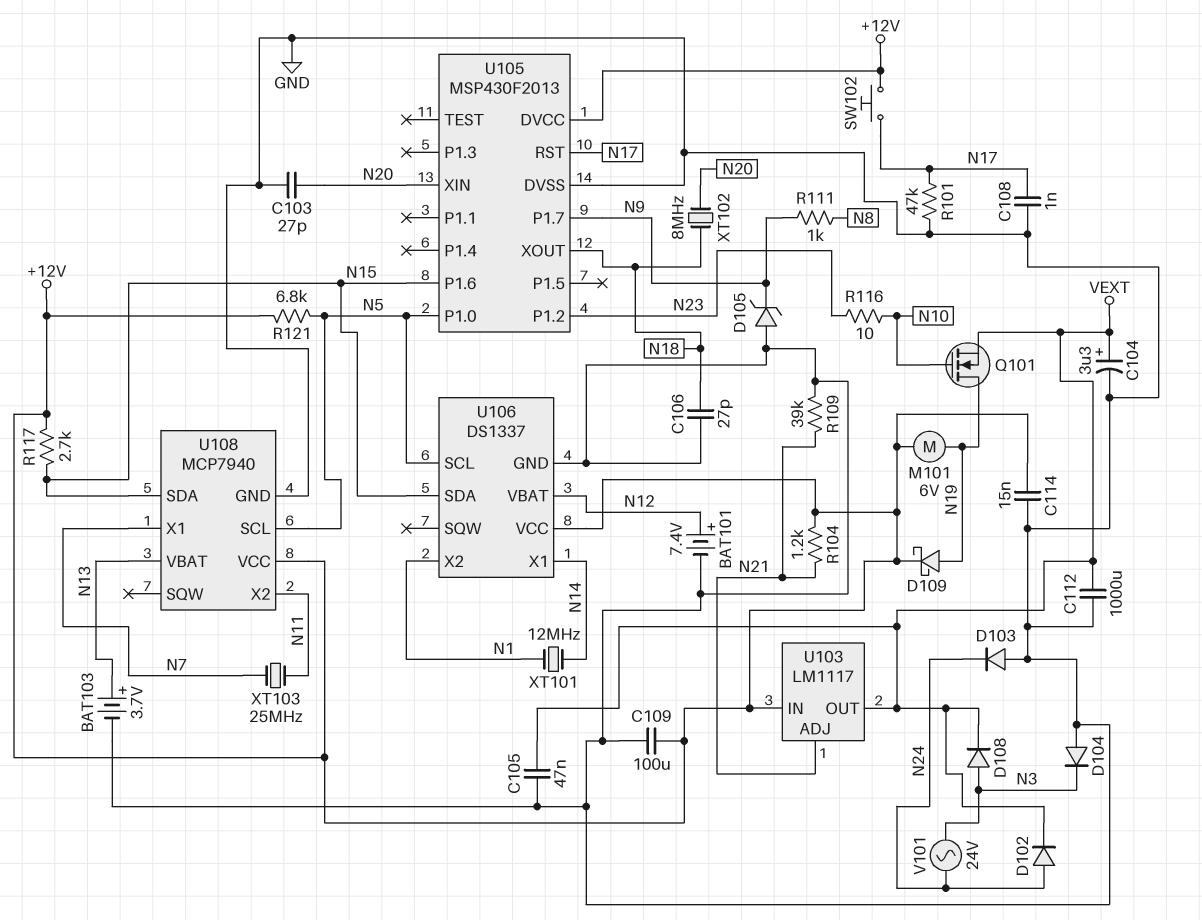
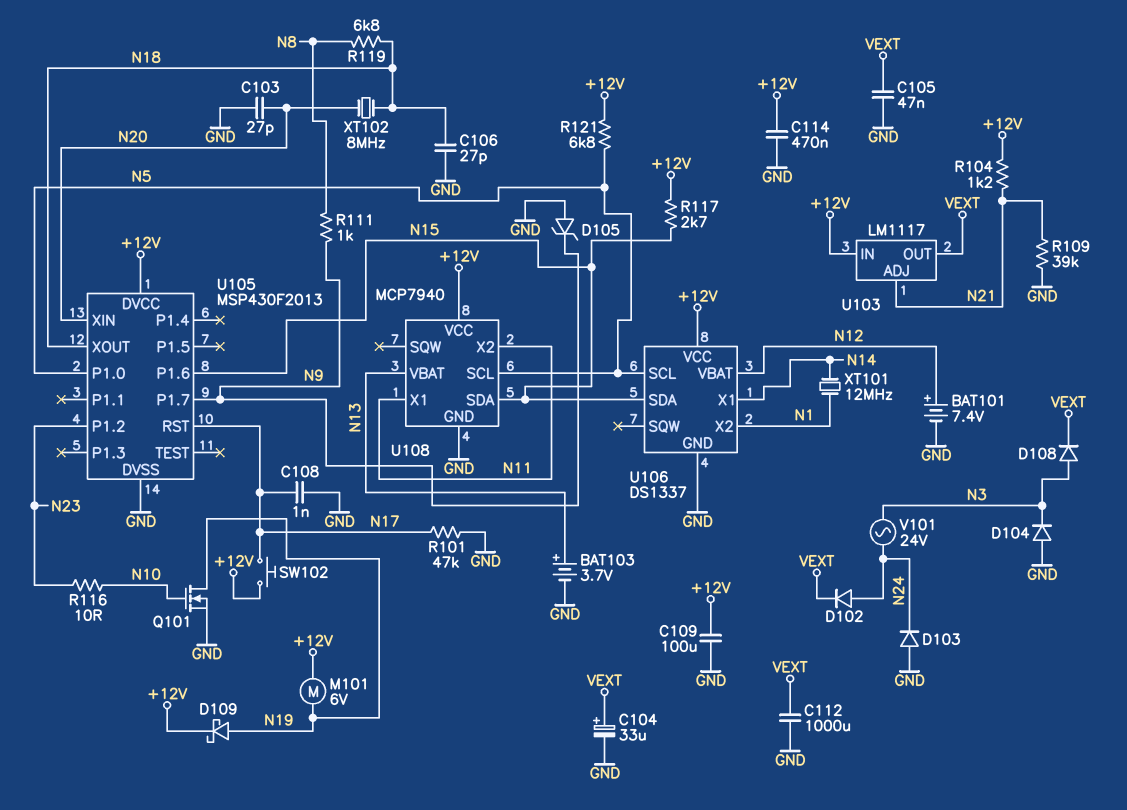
C104: 3.3uF (plus VEXT, minus GND) -> 33uF (plus VEXT, minus GND)
C114: 15nF (+12V, GND) -> 470nF (+12V, GND)
Q101: NMOS (G N10, D N19, S VEXT) -> NMOS (G N10, D N19, S GND)
R119: none -> 6.8k (N8, N18)
U108 pin X1: N7 -> N11
XT103: 25MHz (N7, N11) -> none

